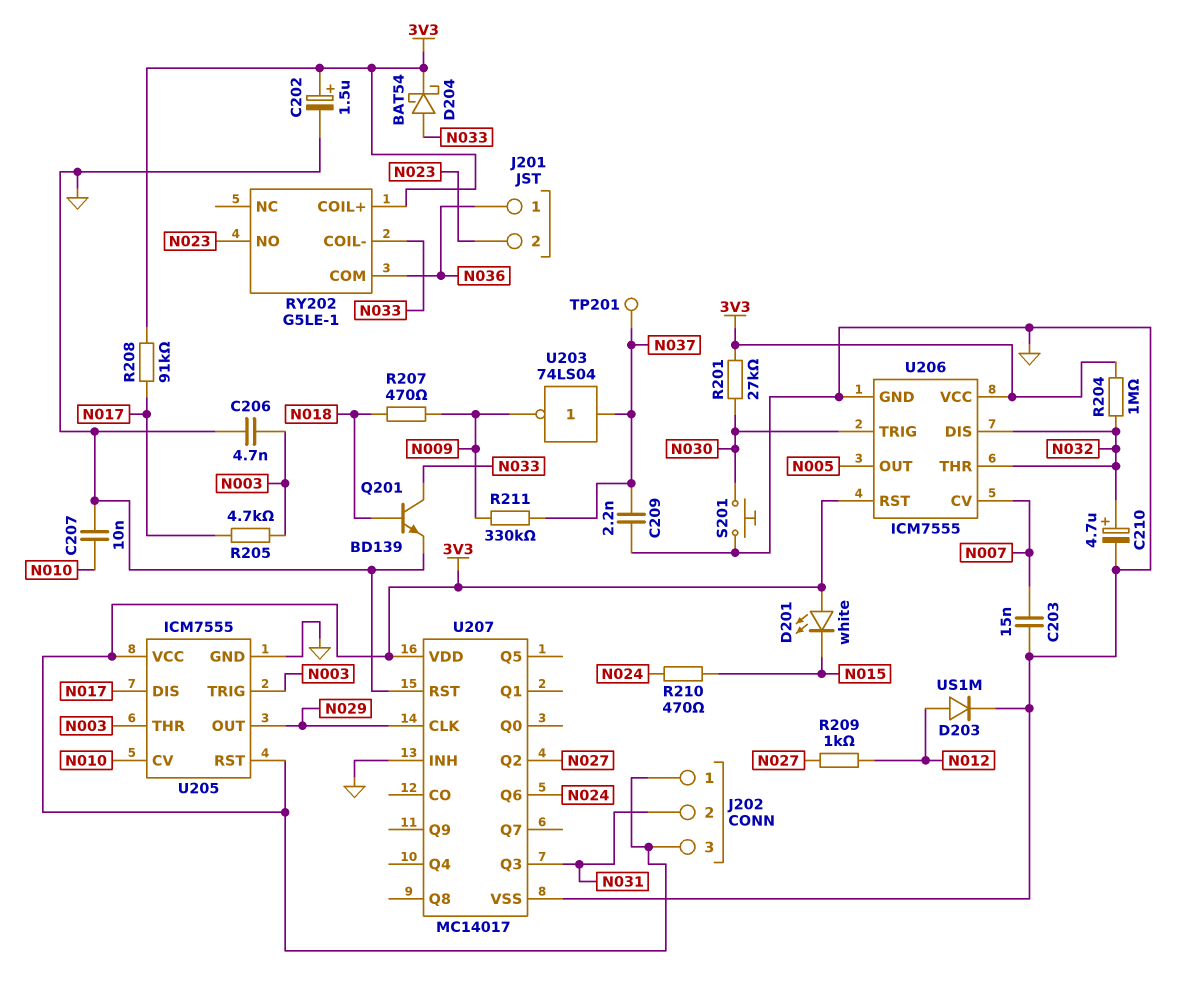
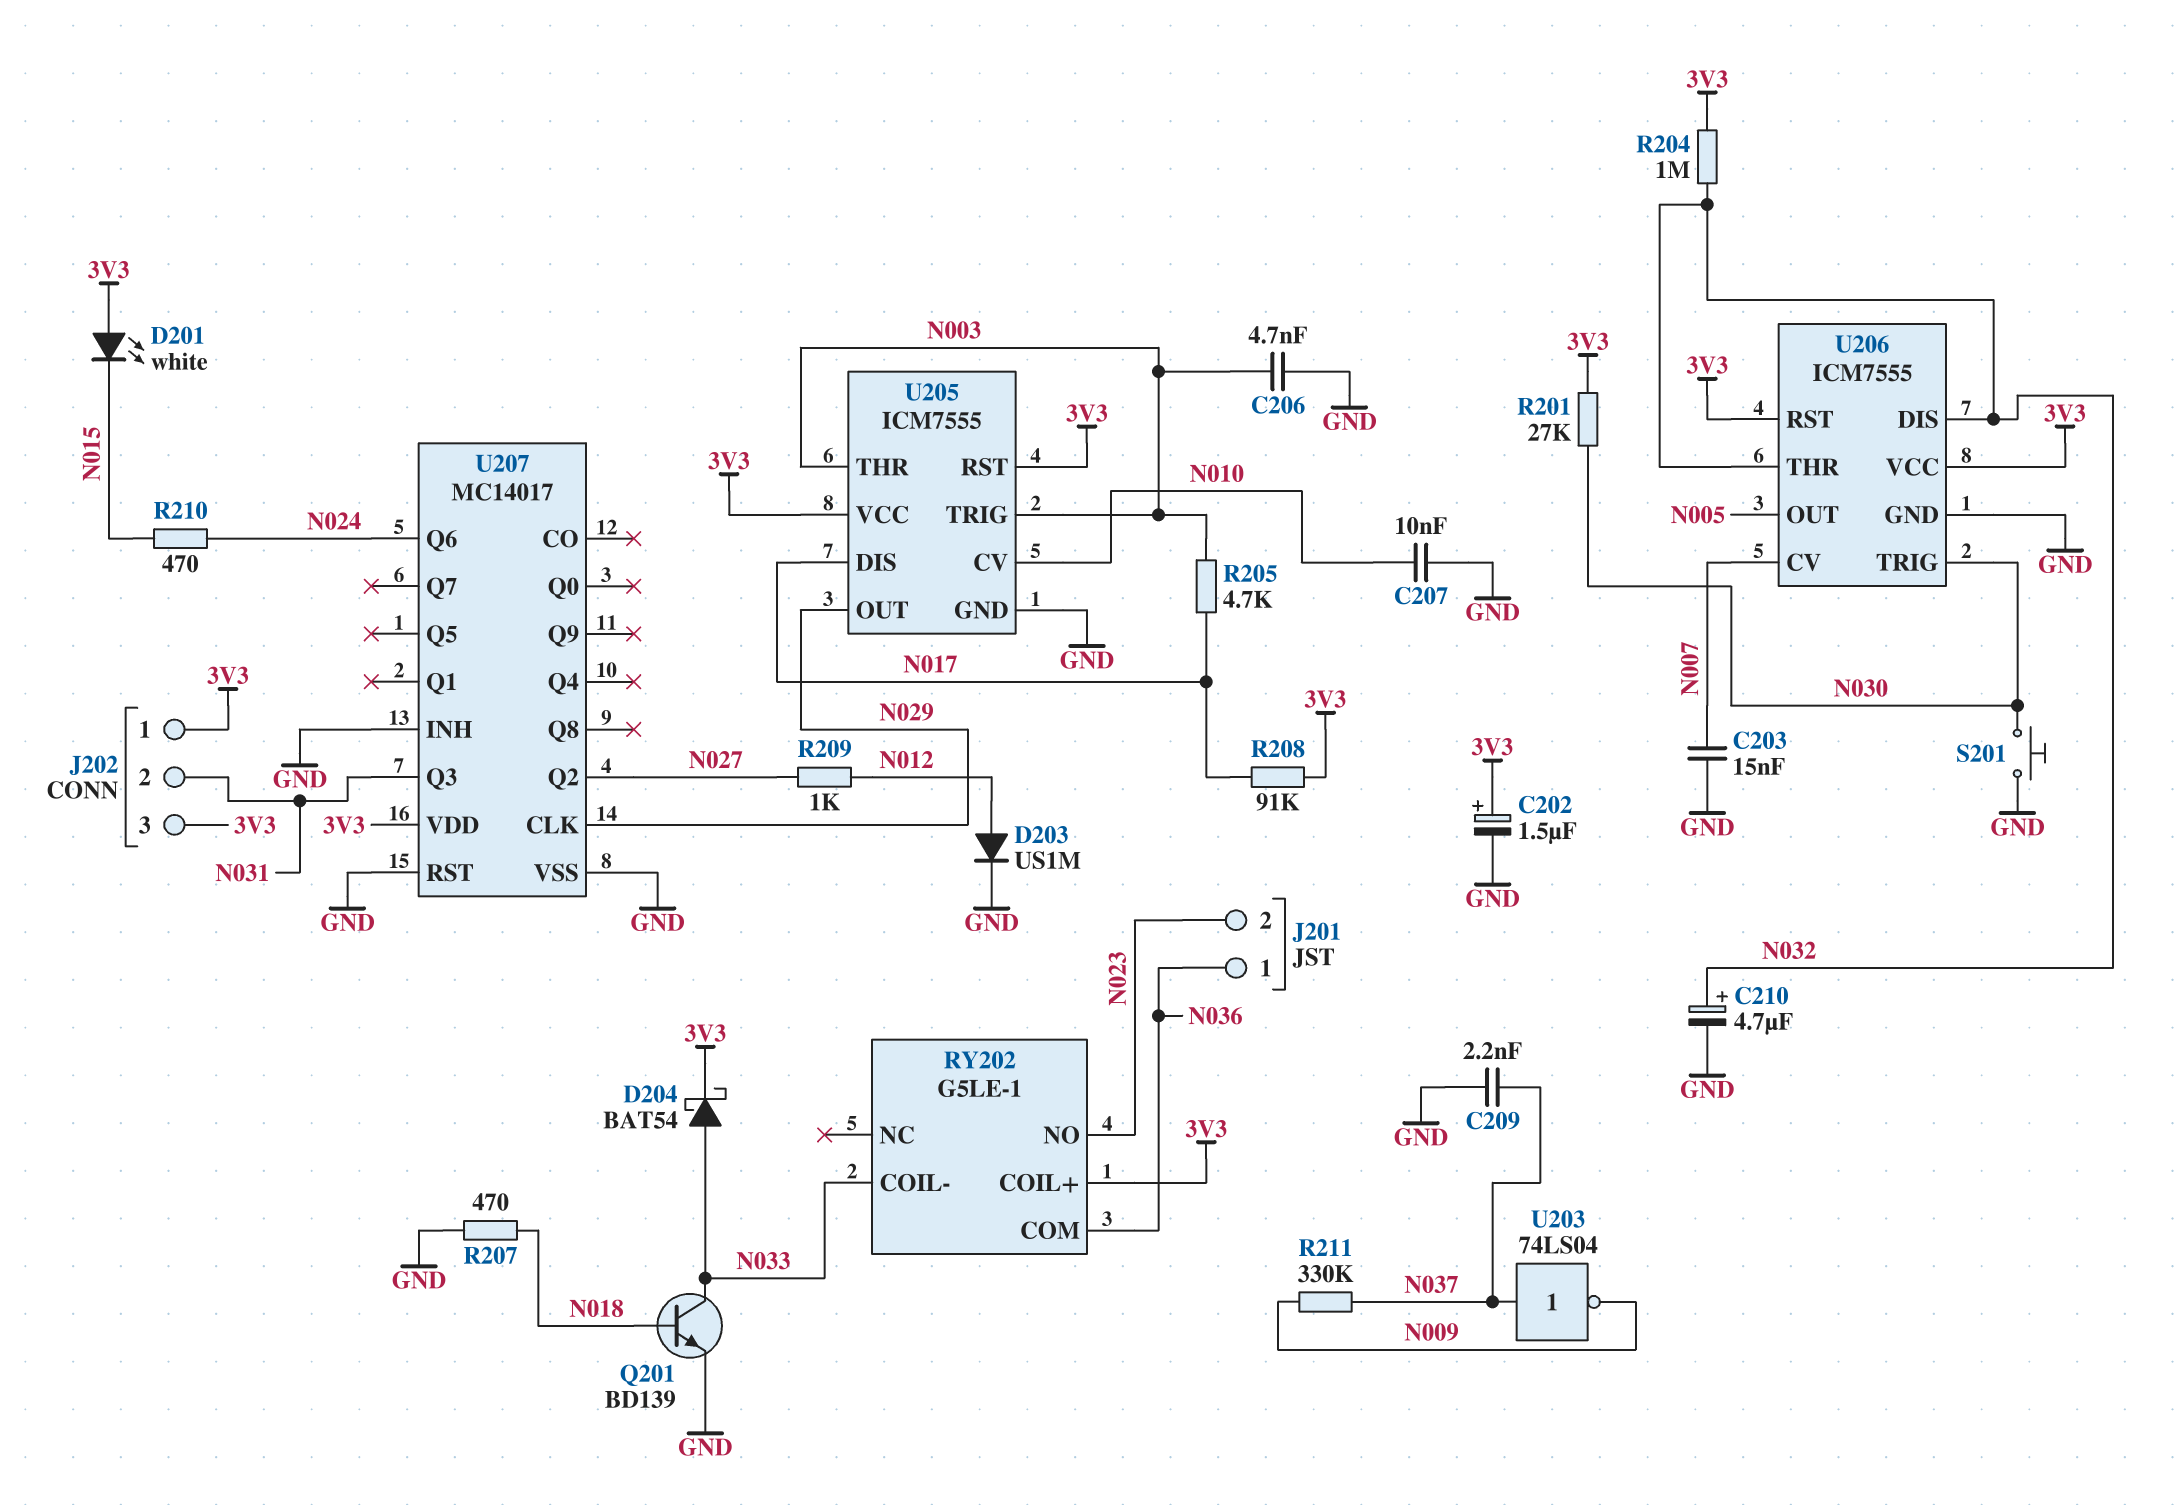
R207: 470 (N009, N018) -> 470 (GND, N018)
TP201: test point (N037) -> none

